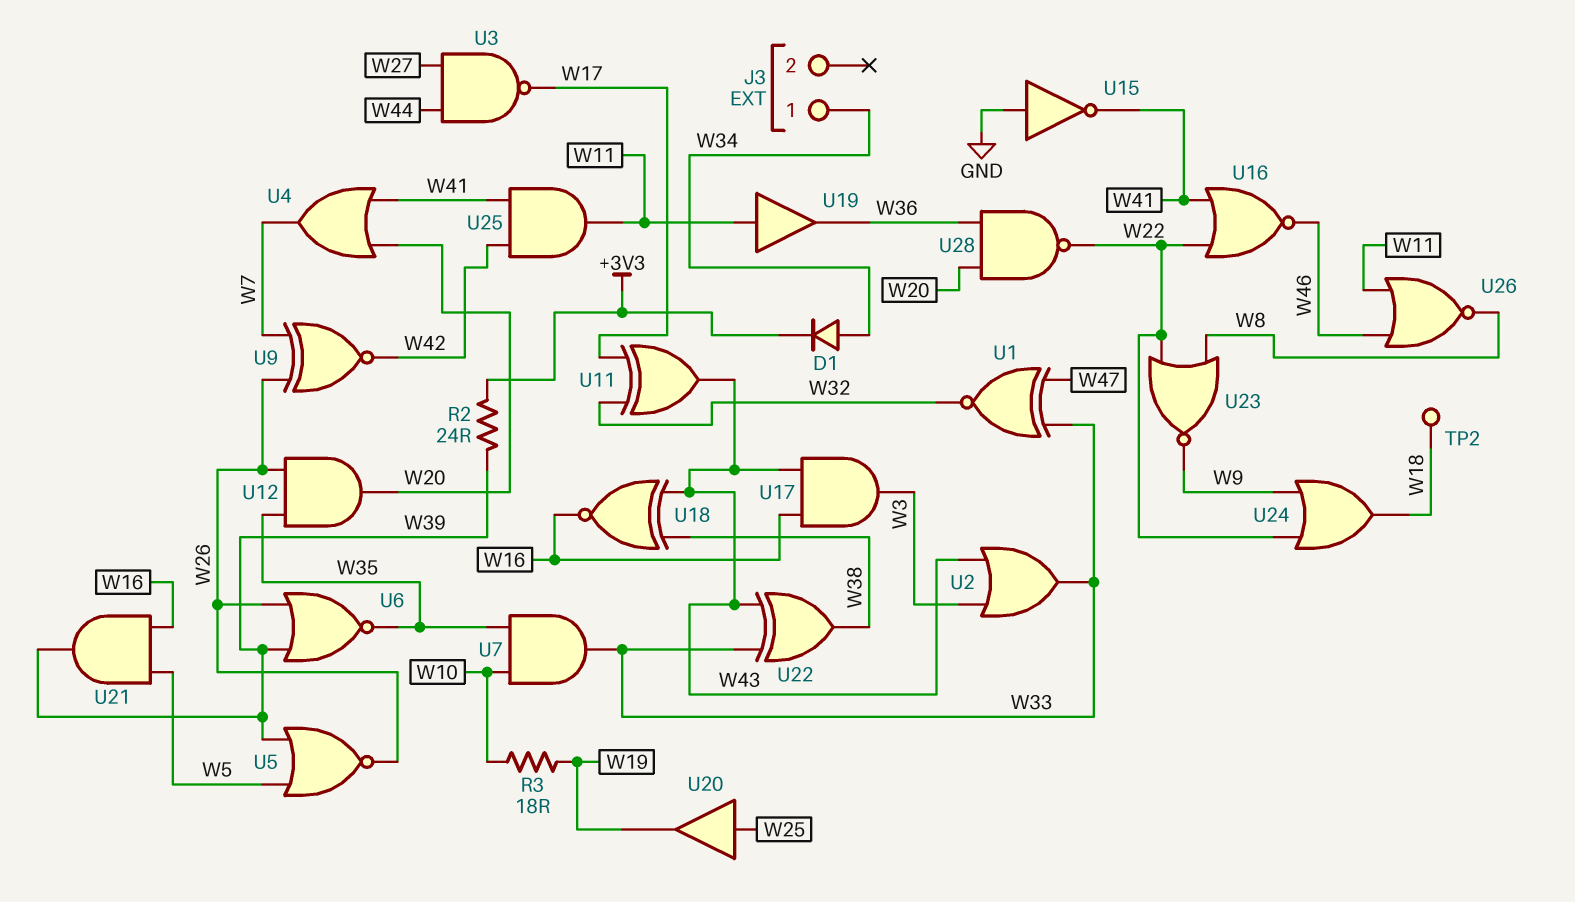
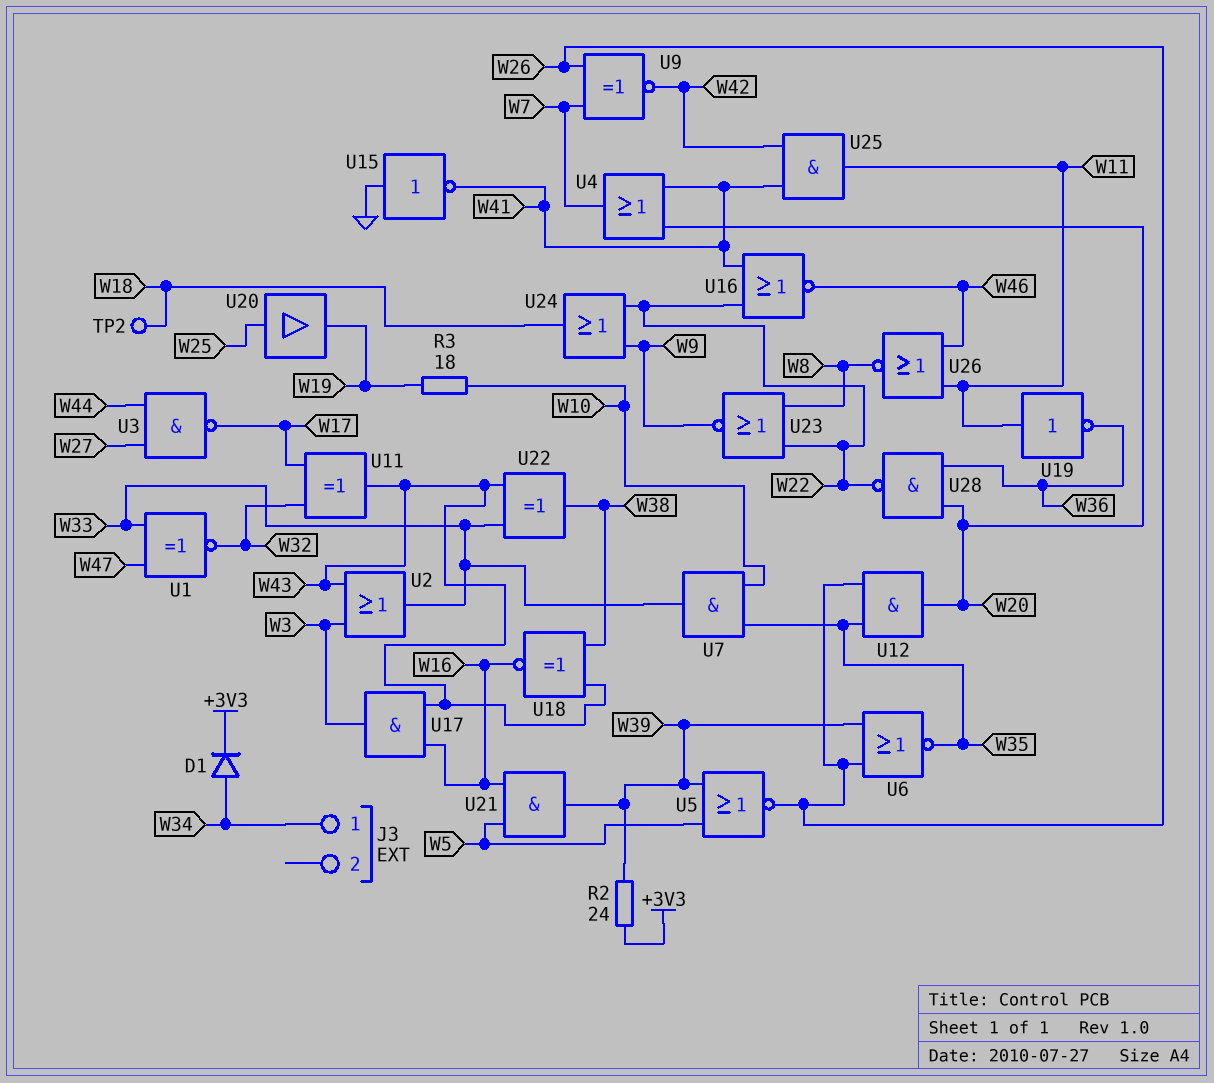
U19: buffer (in W11, out W36) -> NOT (in W11, out W36)

